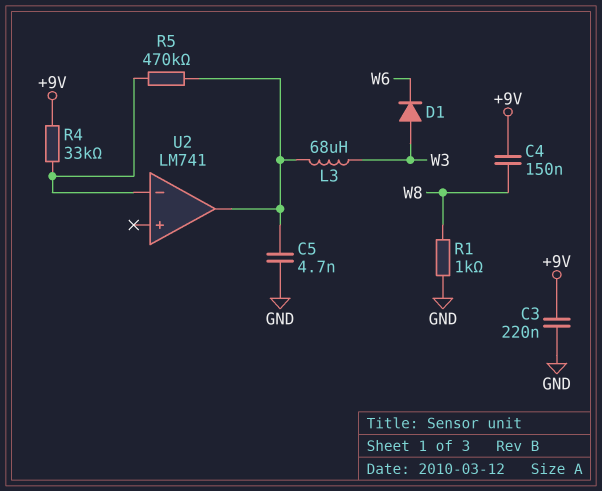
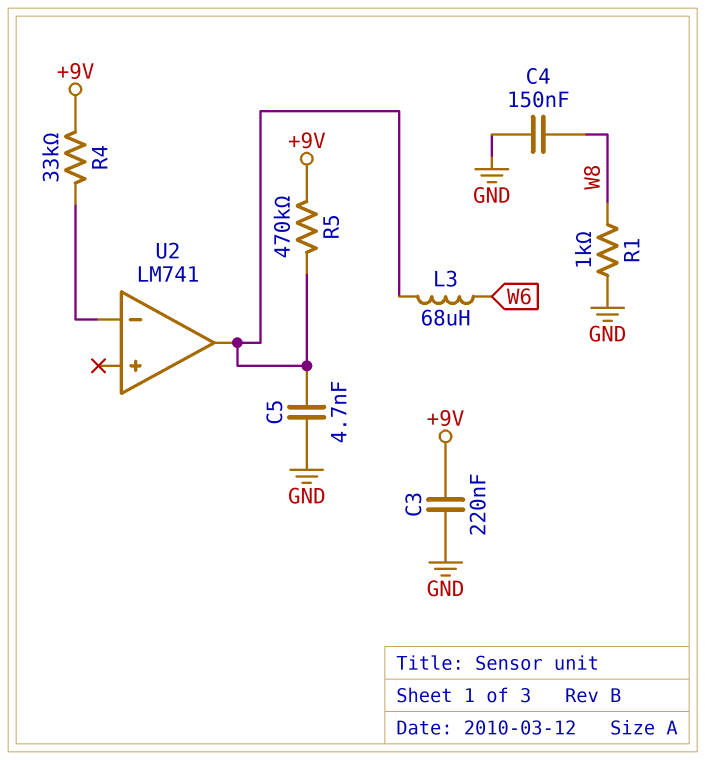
C4: 150nF (+9V, W8) -> 150nF (GND, W8)
D1: diode (A W3, K W6) -> none
L3: 68uH (U2/out, W3) -> 68uH (U2/out, W6)
R5: 470k (U2/in-, U2/out) -> 470k (+9V, U2/out)

